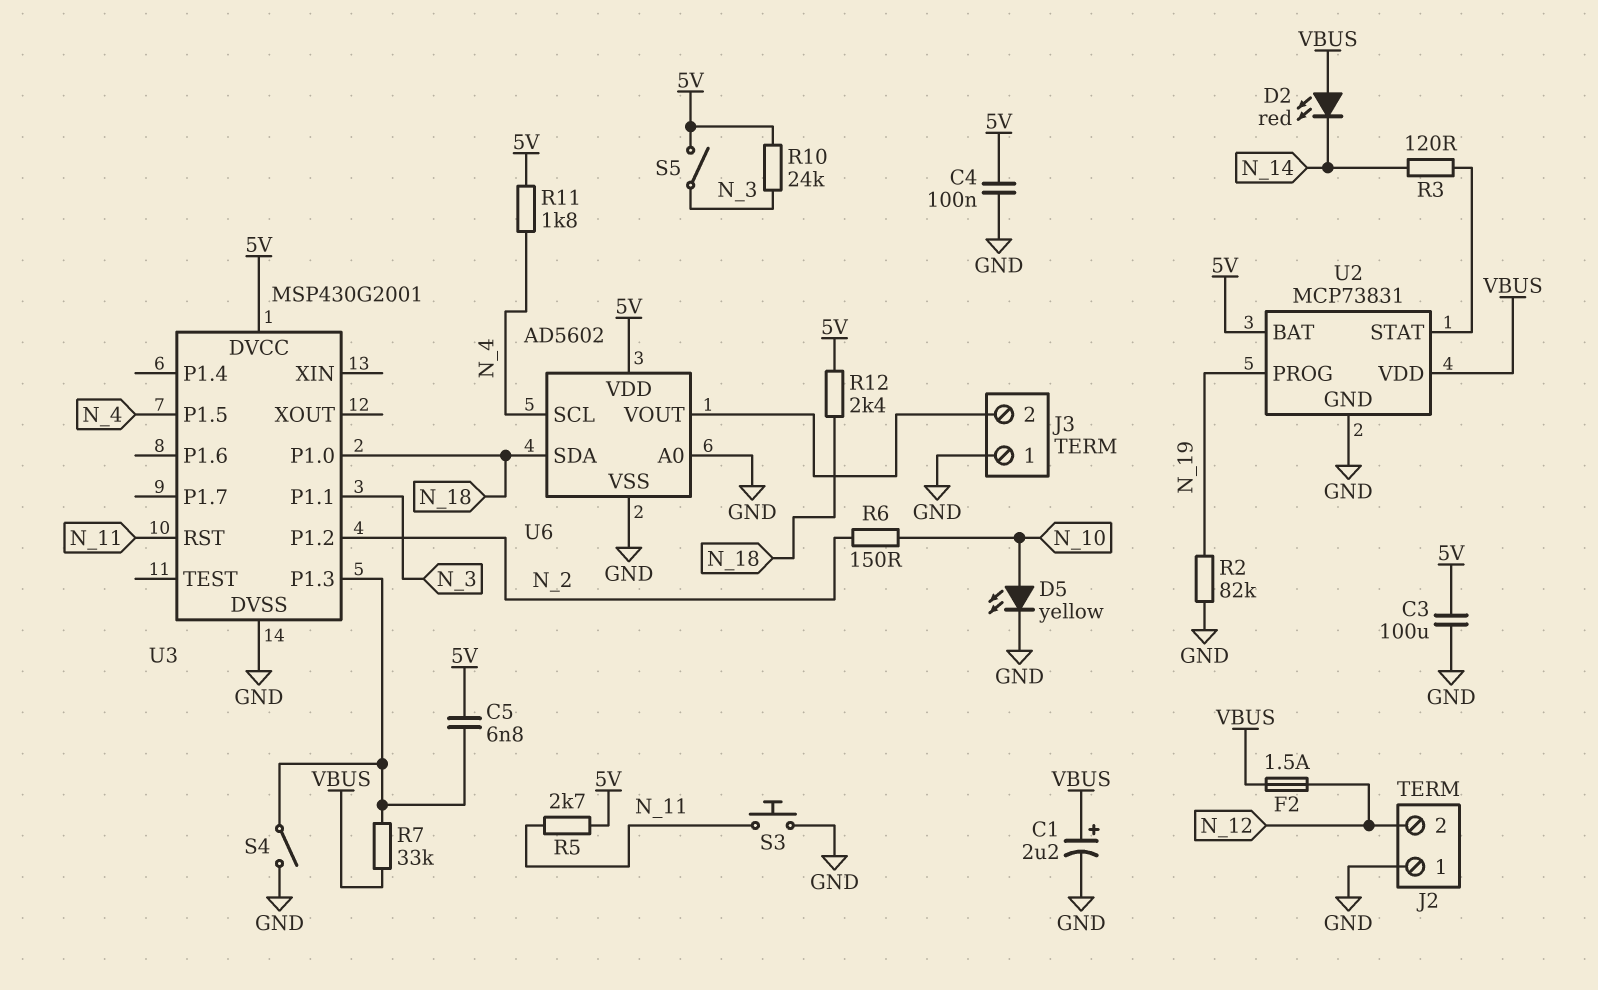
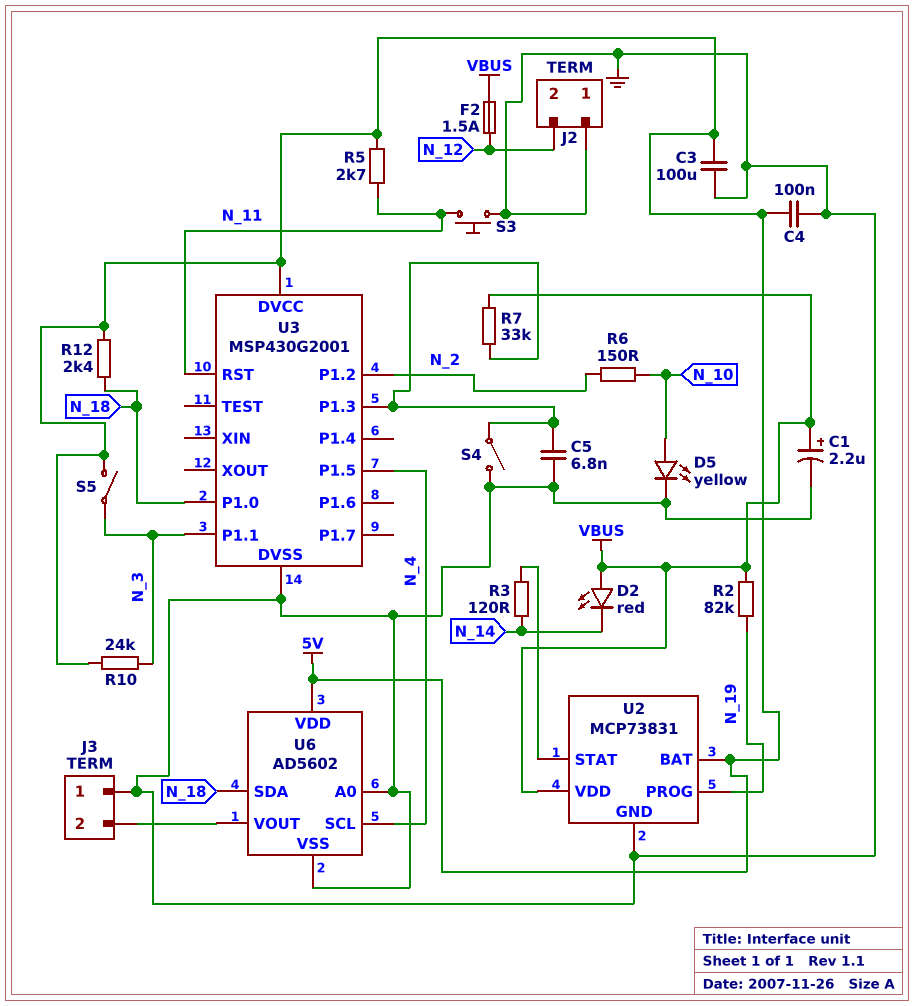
C5: 6.8nF (5V, U3/P1.3) -> 6.8nF (GND, U3/P1.3)
R2: 82k (GND, N_19) -> 82k (N_19, VBUS)
R11: 1.8k (5V, N_4) -> none

